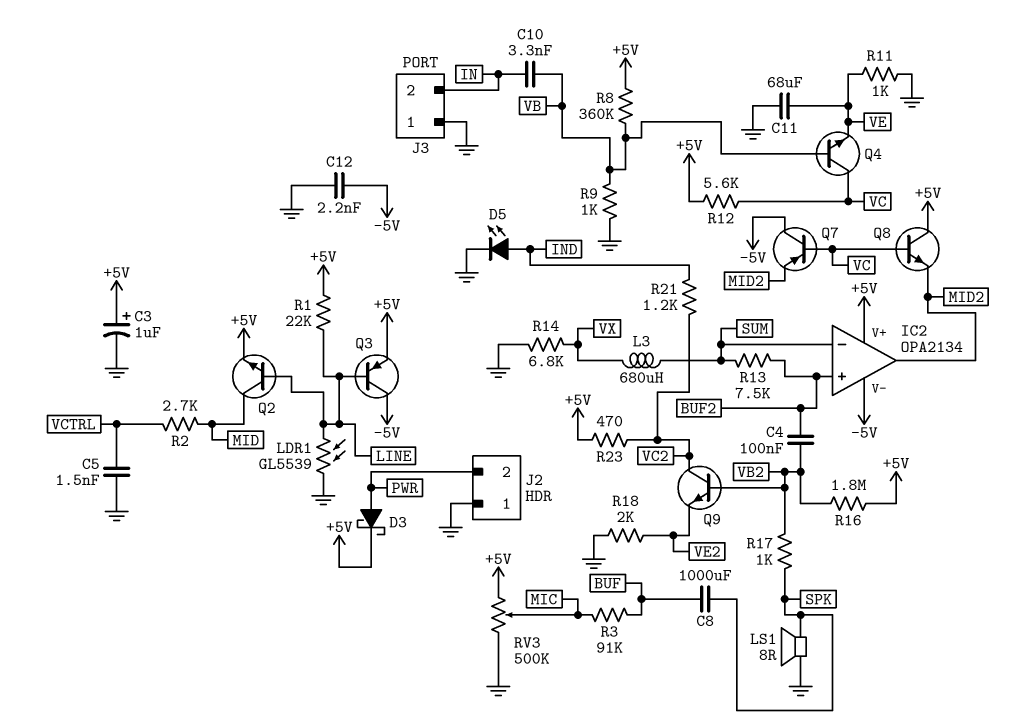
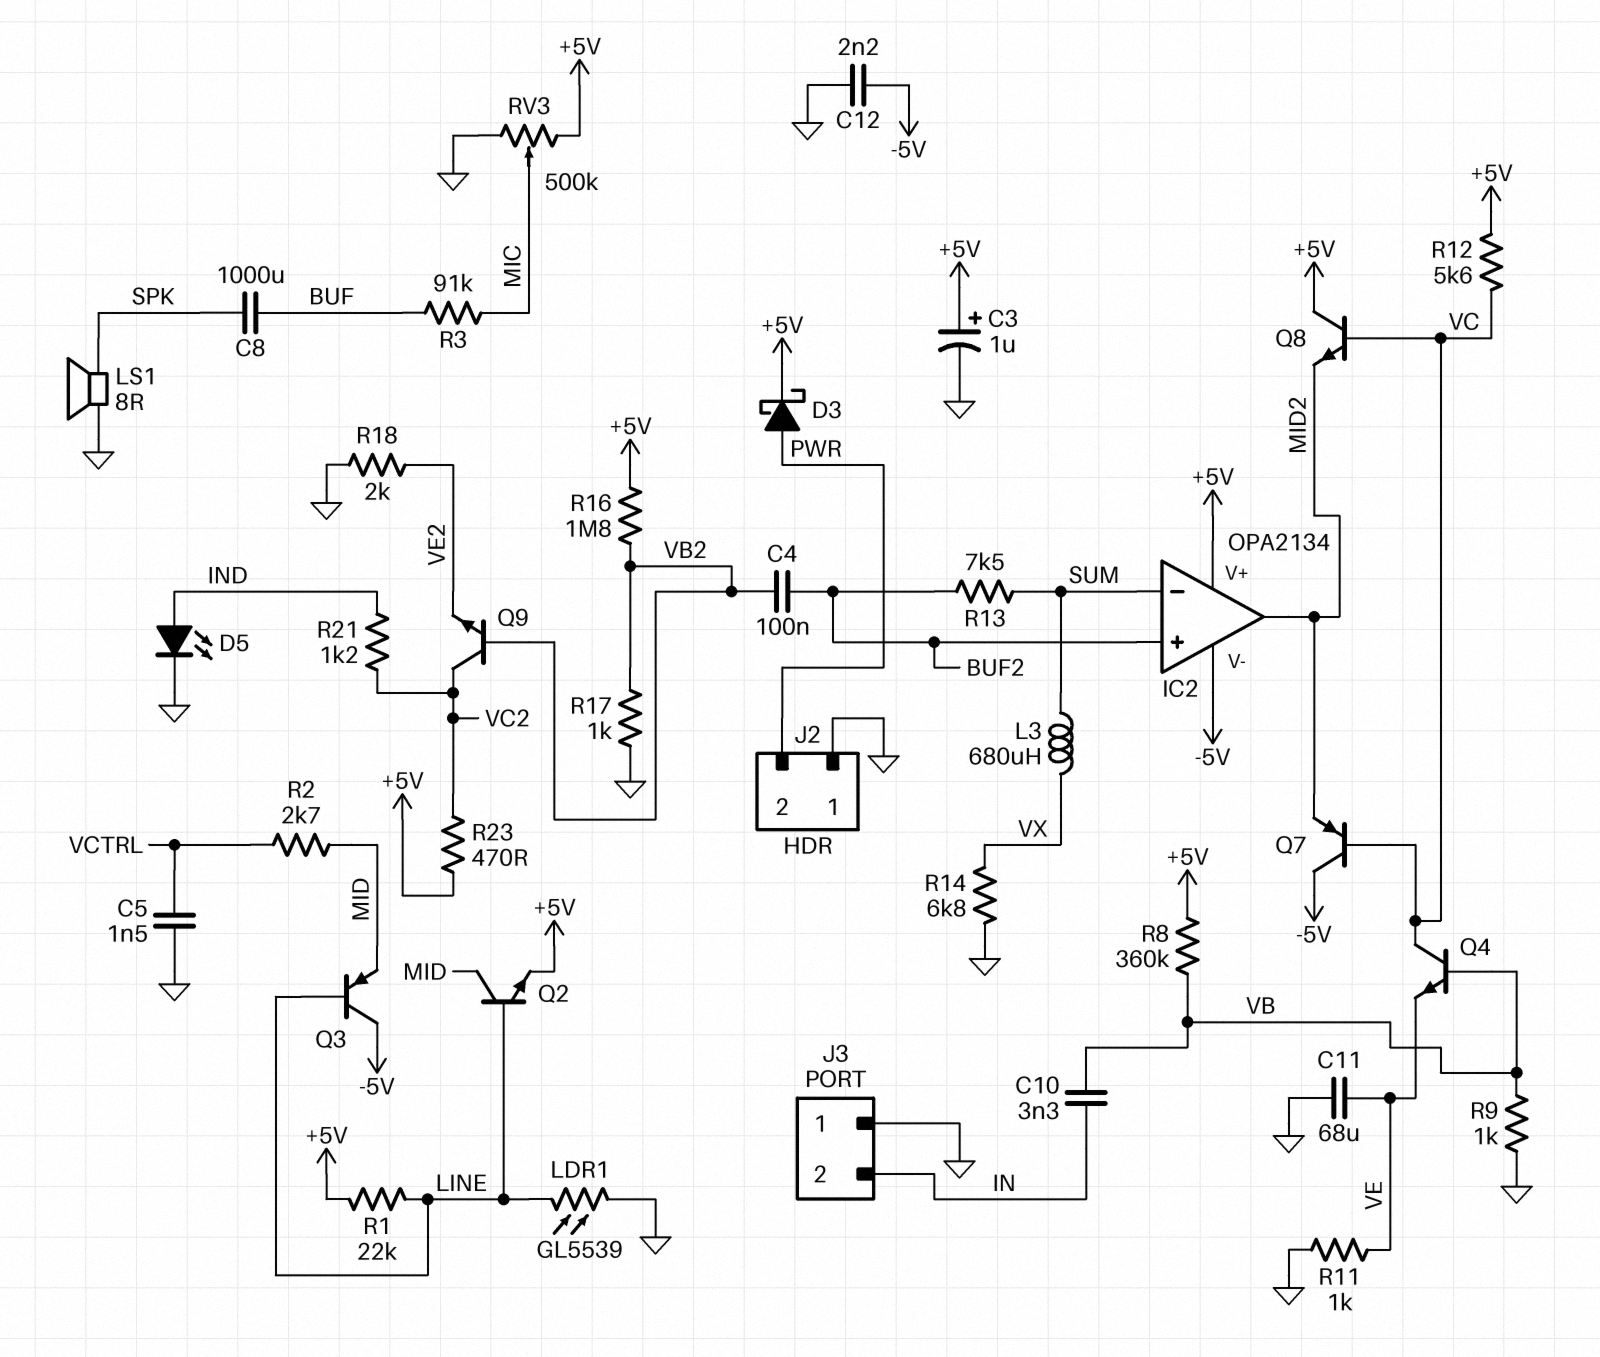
Q3: PNP (B LINE, C -5V, E +5V) -> PNP (B LINE, C -5V, E MID)
R17: 1k (SPK, VB2) -> 1k (GND, VB2)

